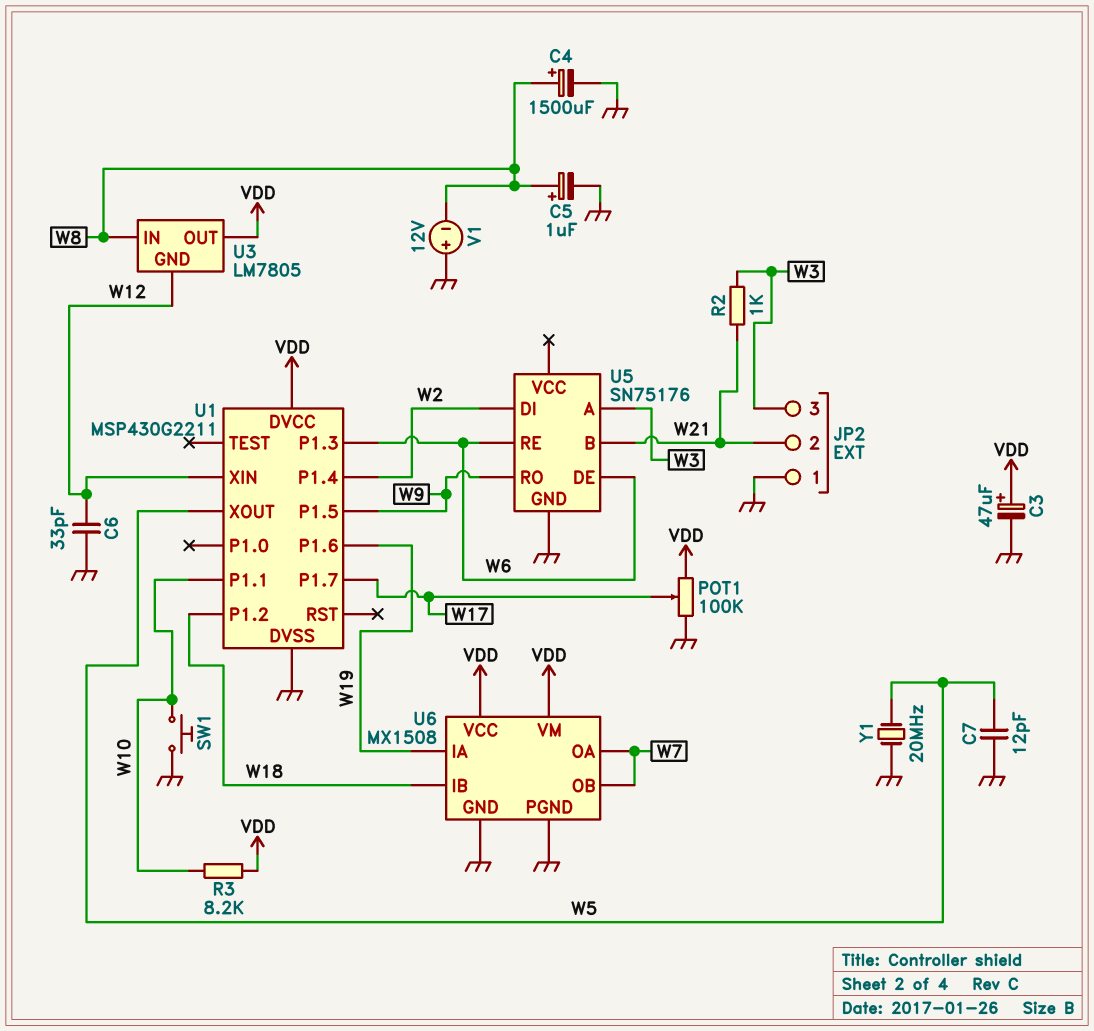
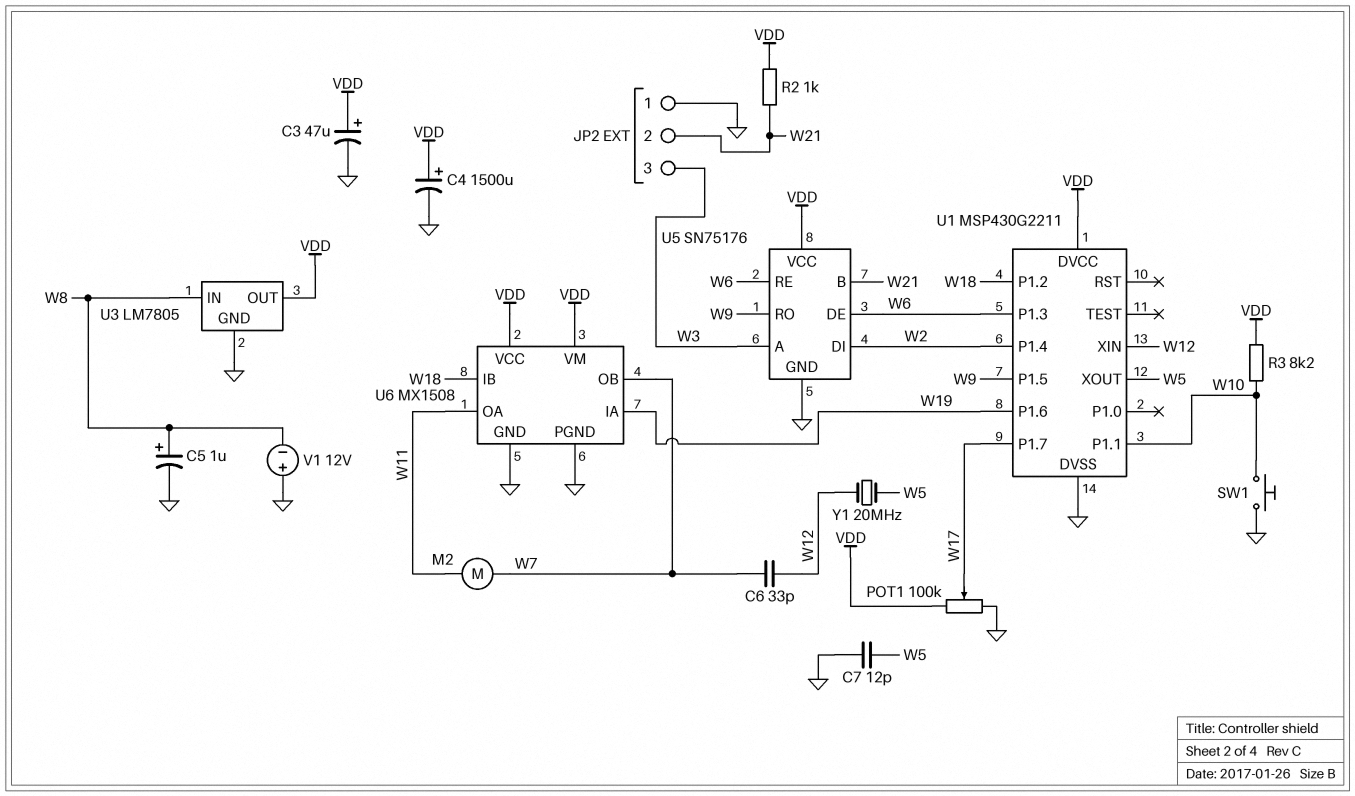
C4: 1500uF (plus W8, minus GND) -> 1500uF (plus VDD, minus GND)
C6: 33pF (GND, W12) -> 33pF (W7, W12)
M2: none -> motor (W7, W11)
R2: 1k (W3, W21) -> 1k (VDD, W21)
U3 pin GND: W12 -> GND
U5 pin VCC: none -> VDD
U6 pin OA: W7 -> W11
Y1: 20MHz (GND, W5) -> 20MHz (W5, W12)

